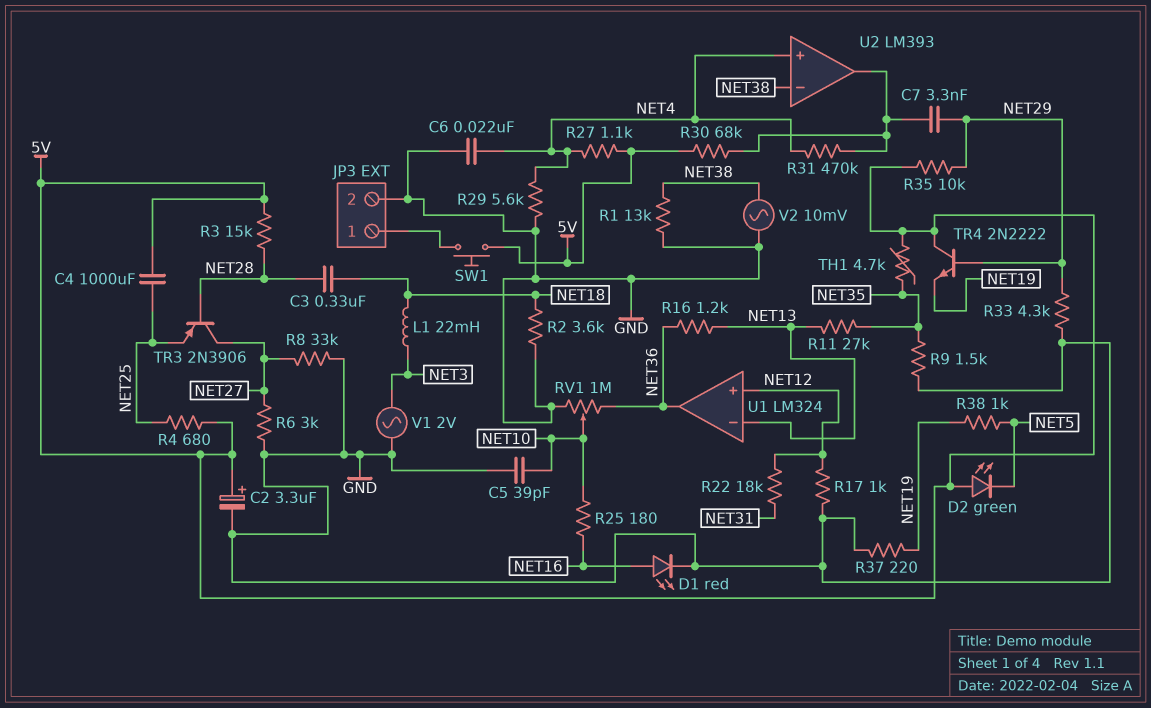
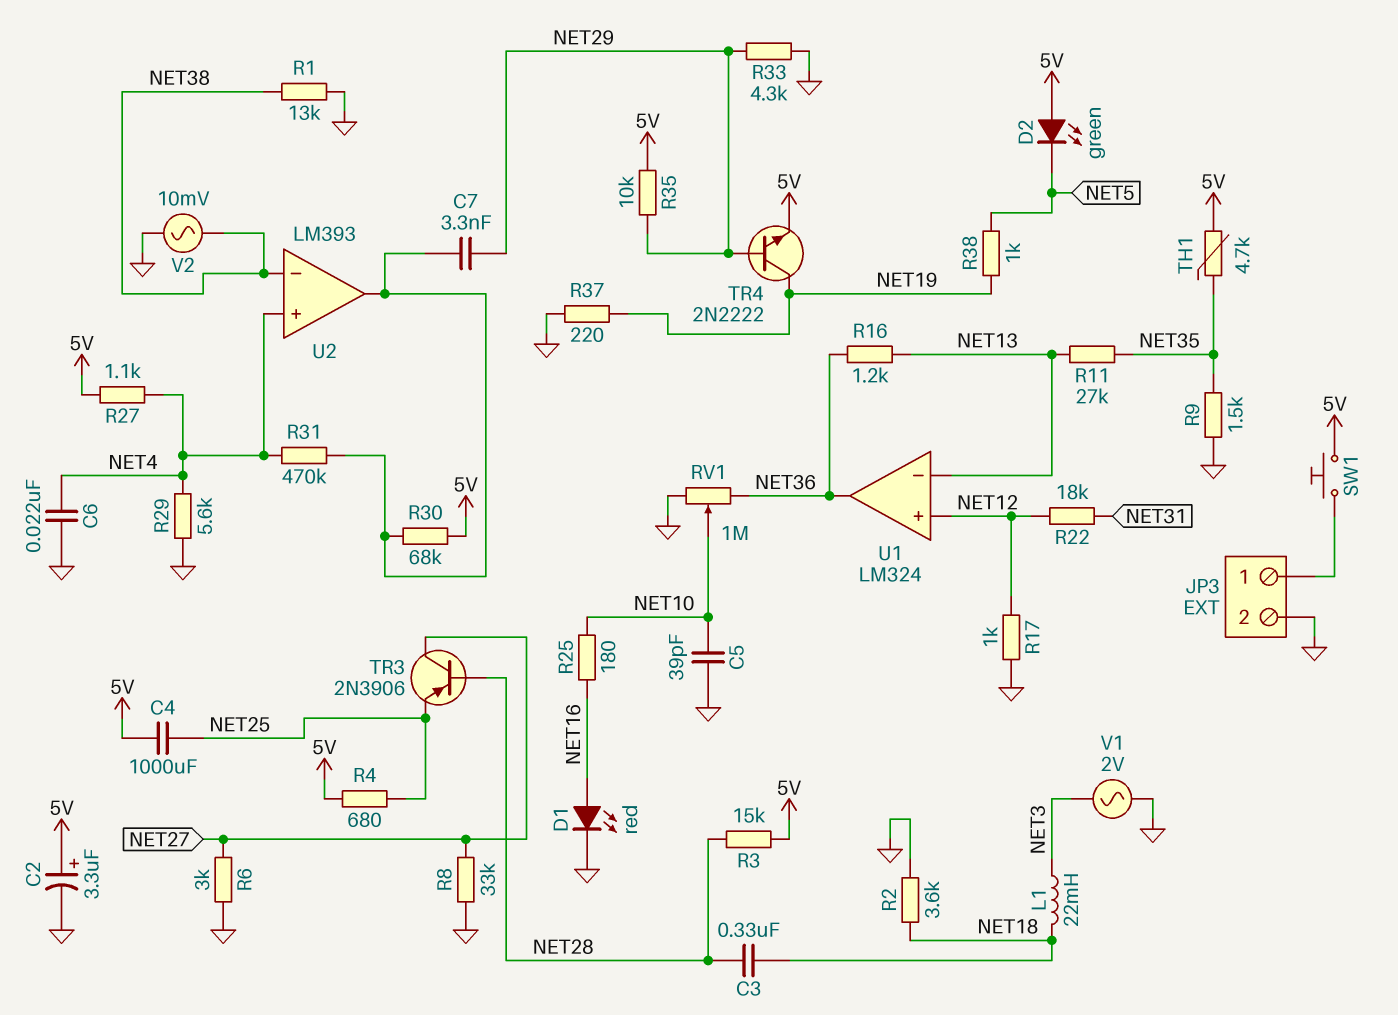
TR4: NPN 2N2222 (B NET29, C 5V, E NET19) -> NPN 2N2222 (B NET29, C NET19, E 5V)

